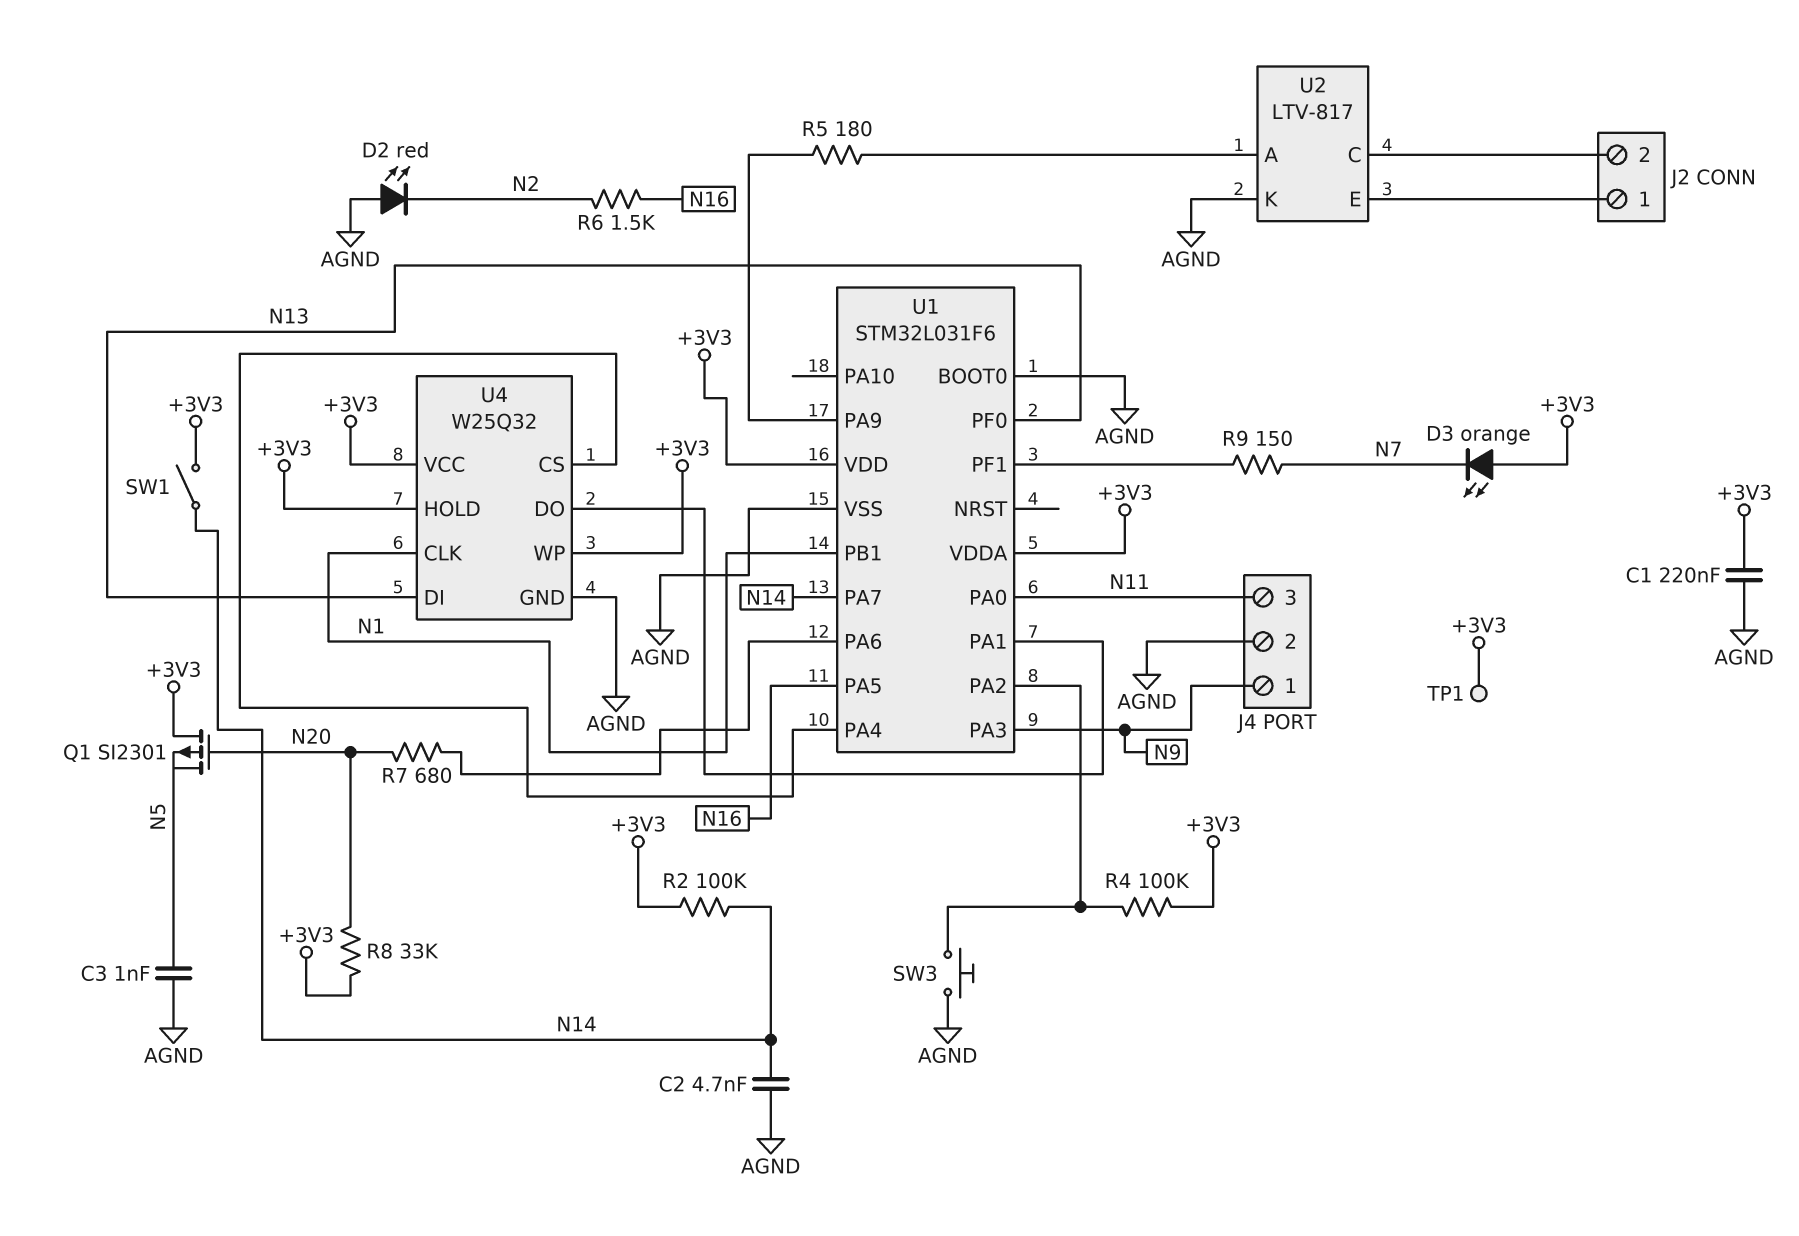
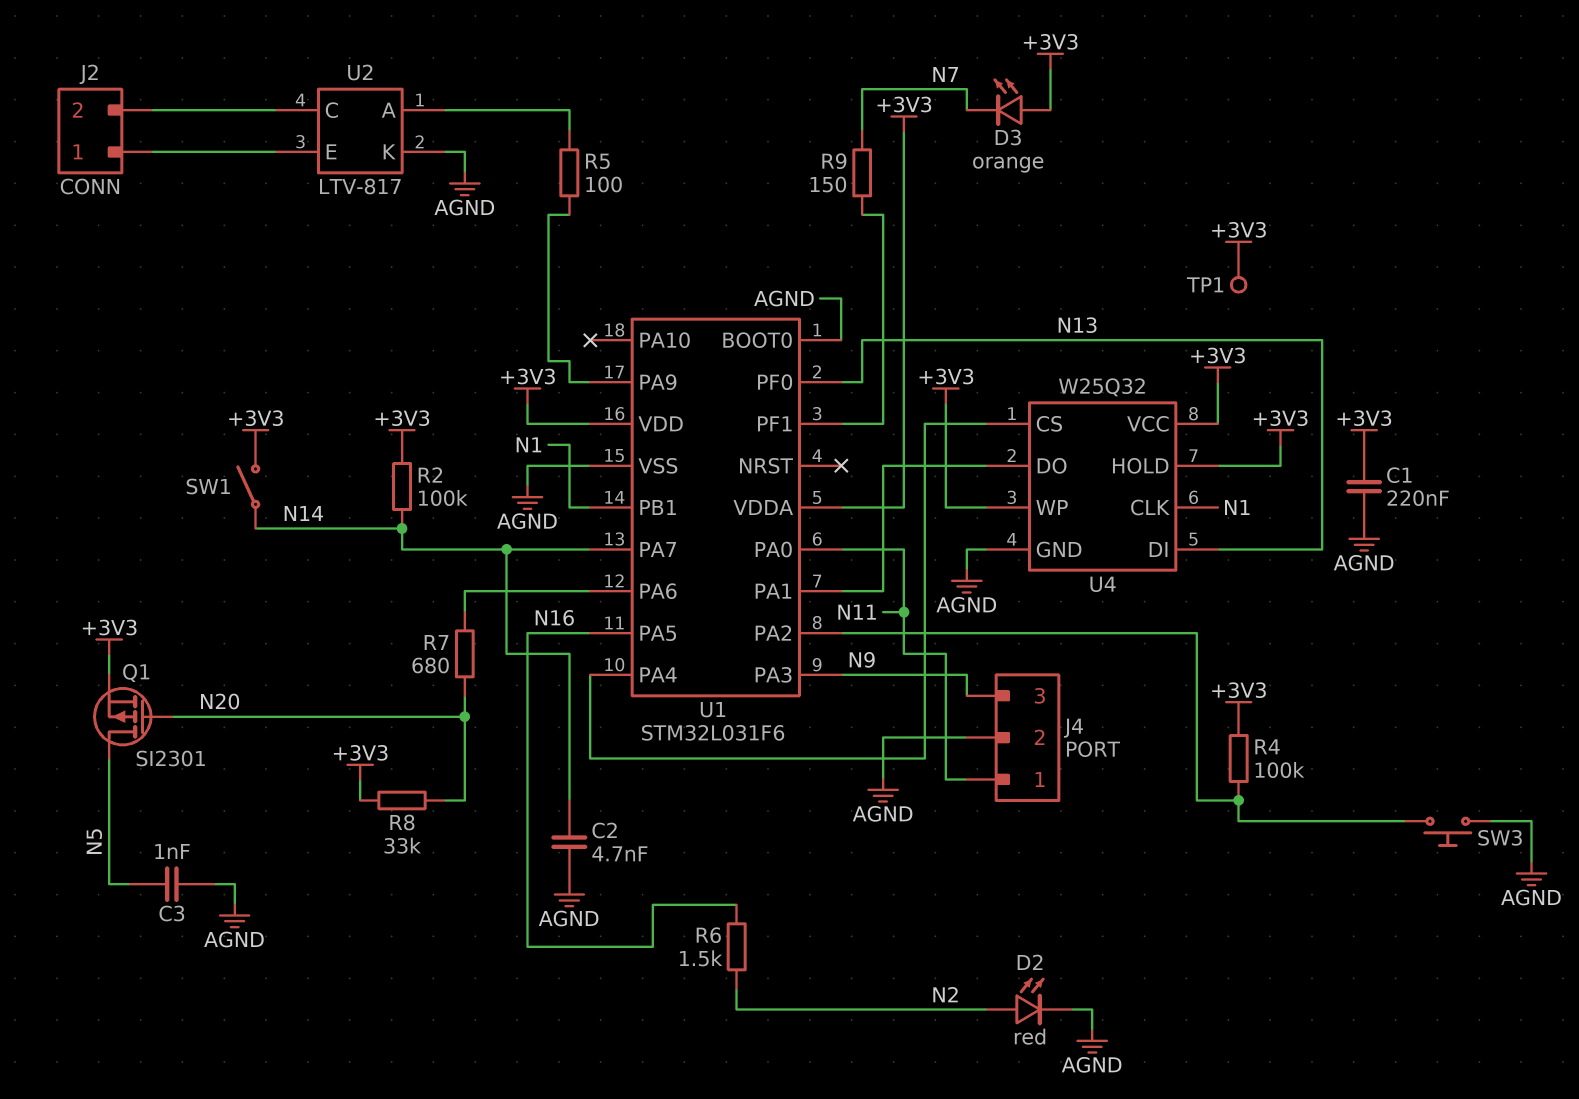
D2: LED red (A AGND, K N2) -> LED red (A N2, K AGND)
J4 pin 1: N9 -> N11
J4 pin 3: N11 -> N9
Q1: PMOS SI2301 (G N20, D +3V3, S N5) -> PMOS SI2301 (G N20, D N5, S +3V3)
R5: 180 (U1/PA9, U2/A) -> 100 (U1/PA9, U2/A)

